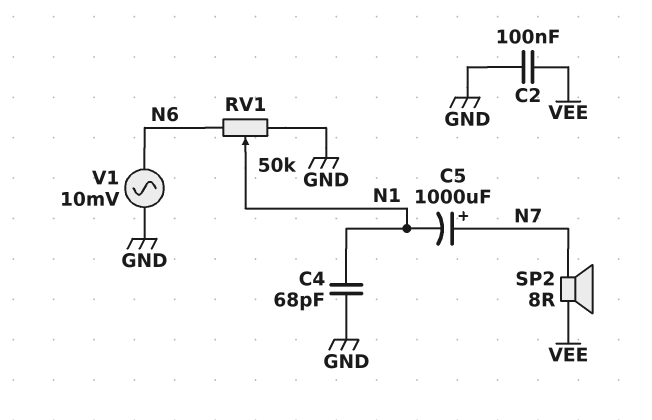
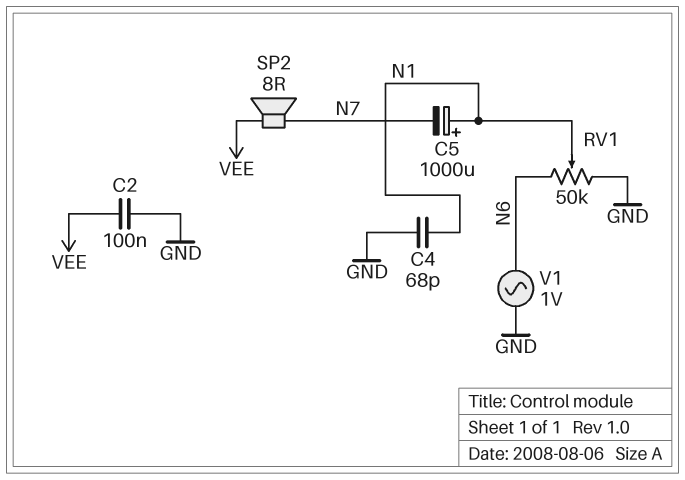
C5: 1000uF (plus N7, minus N1) -> 1000uF (plus N1, minus N7)
V1: AC 10mV (GND, N6) -> AC 1V (GND, N6)

